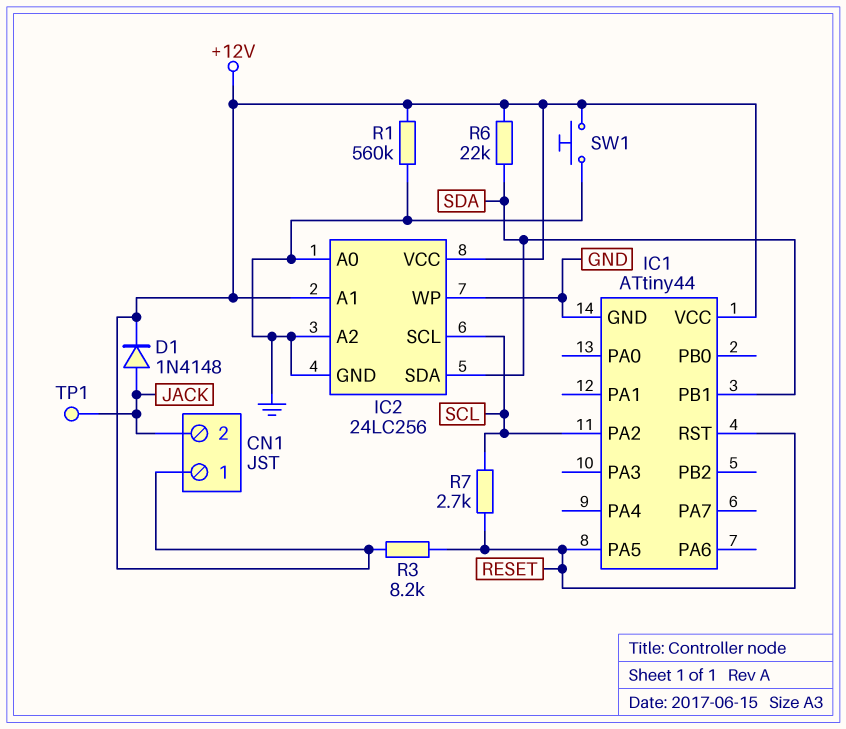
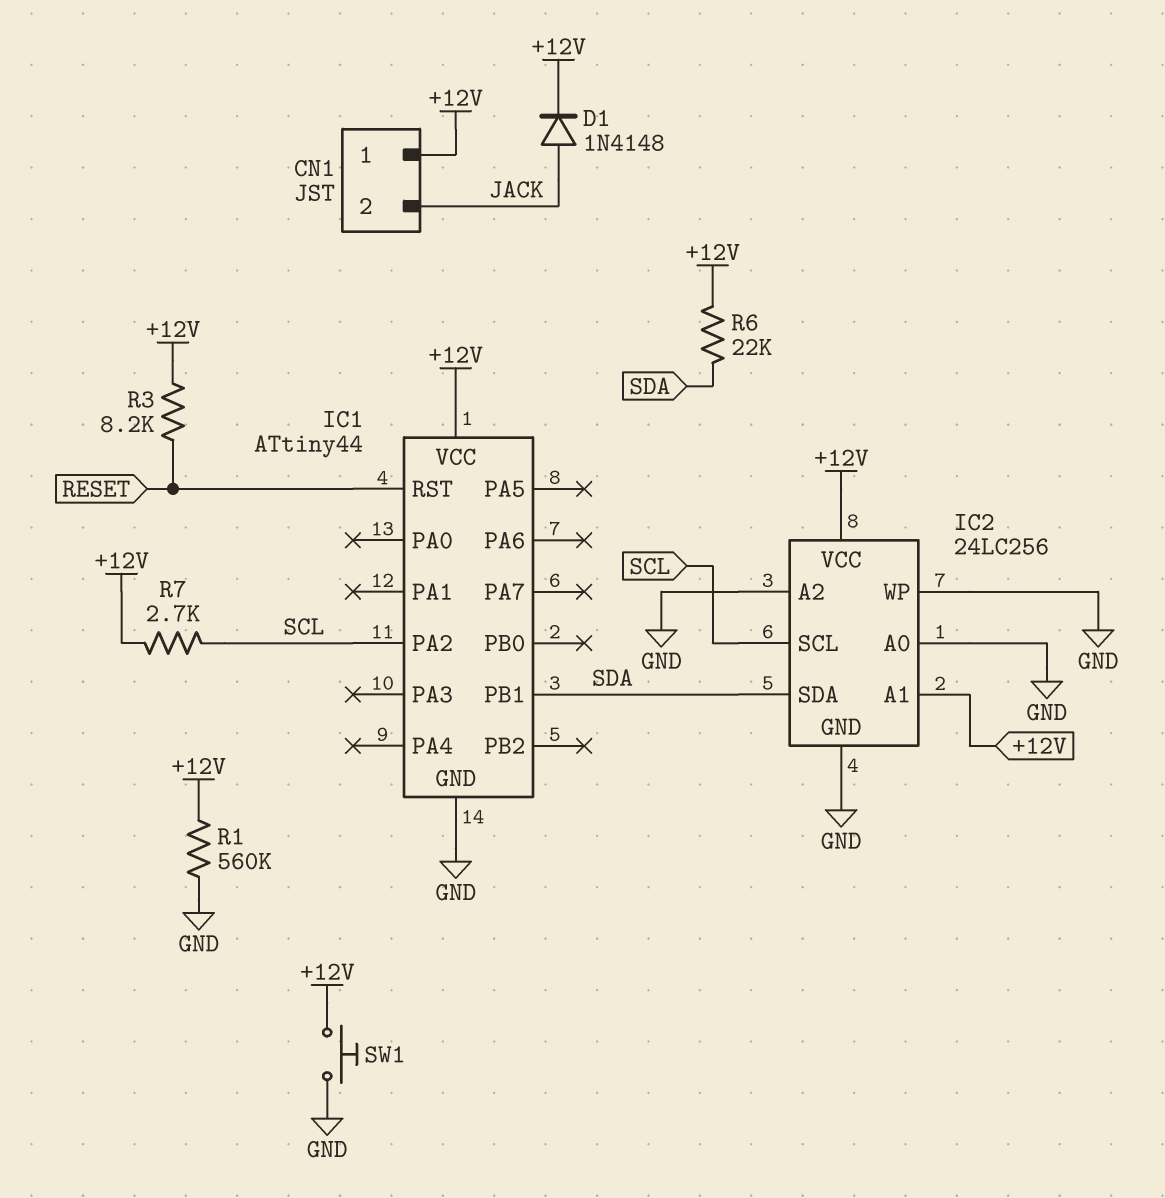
IC1 pin PA5: RESET -> none
R7: 2.7k (RESET, SCL) -> 2.7k (+12V, SCL)
TP1: test point (JACK) -> none

